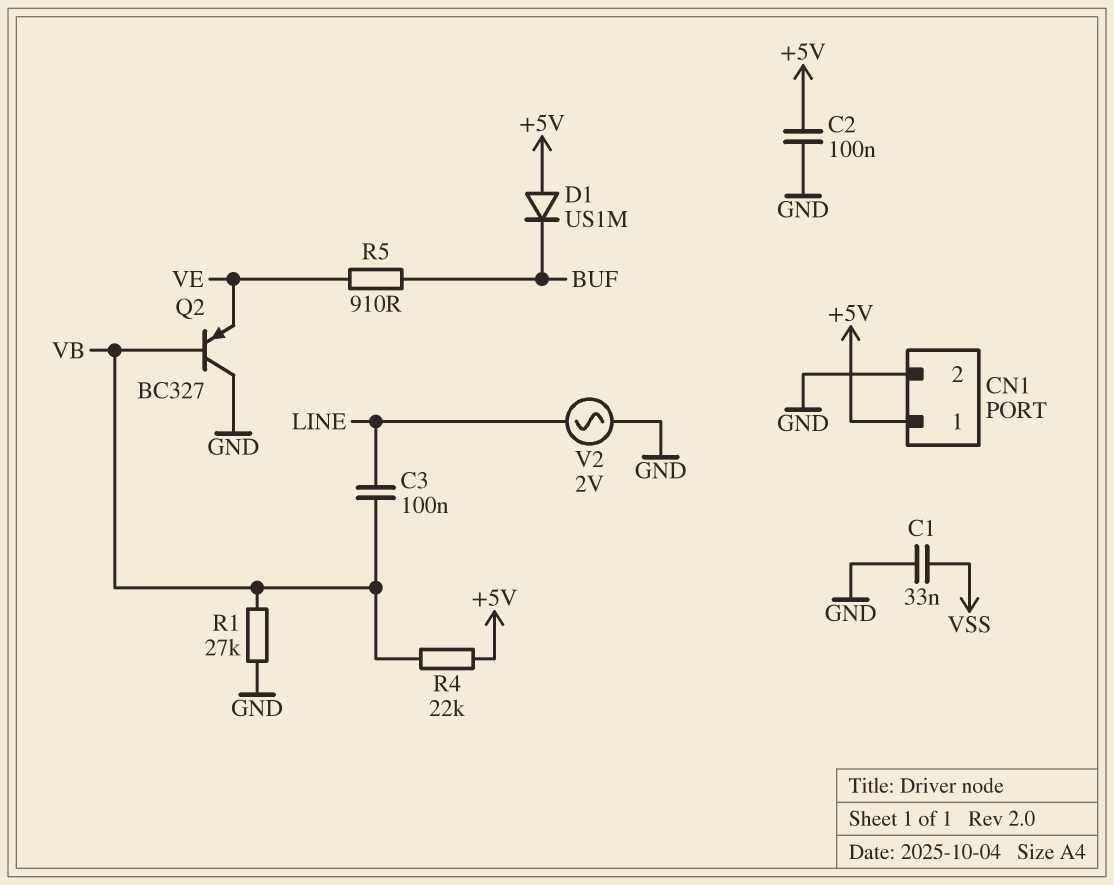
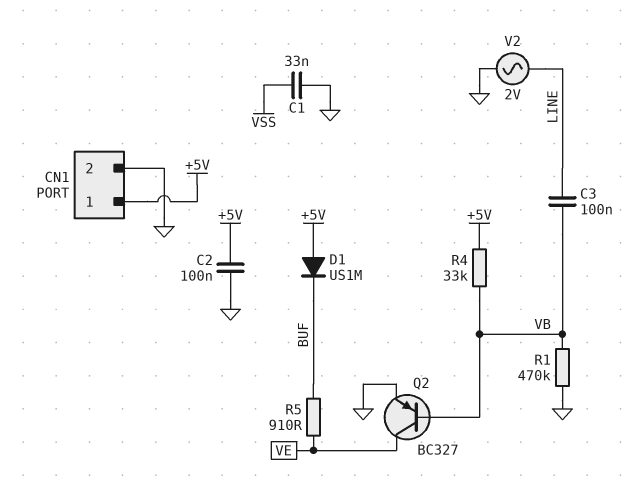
Q2: PNP BC327 (B VB, C GND, E VE) -> PNP BC327 (B VB, C VE, E GND)
R1: 27k (GND, VB) -> 470k (GND, VB)
R4: 22k (+5V, VB) -> 33k (+5V, VB)

